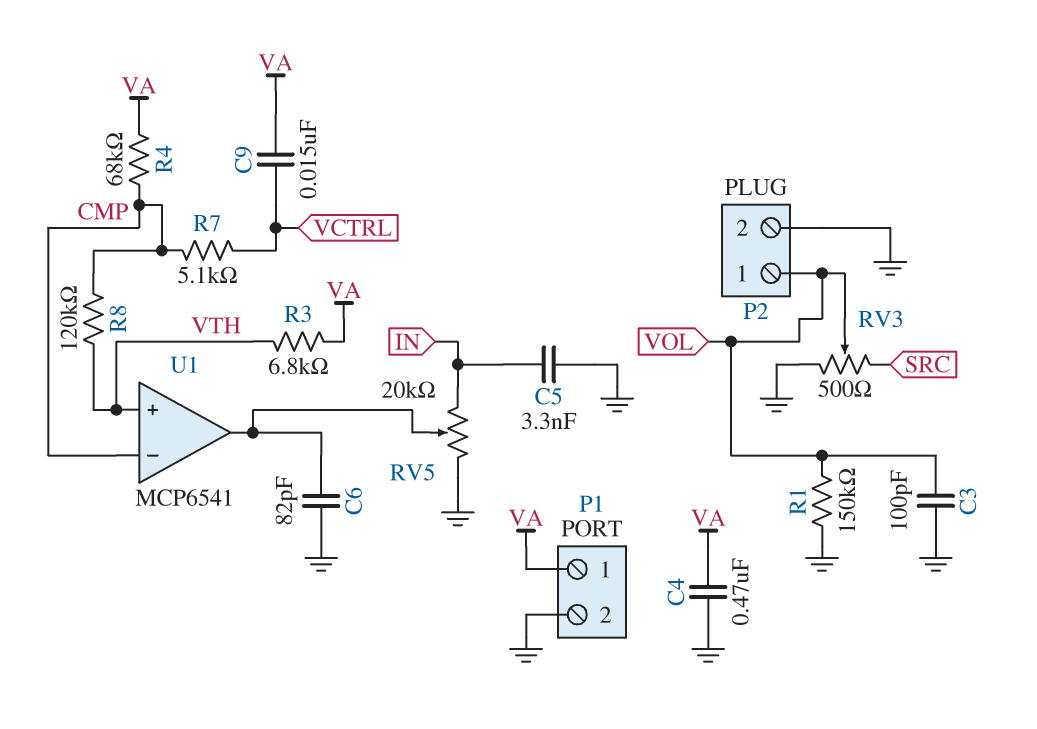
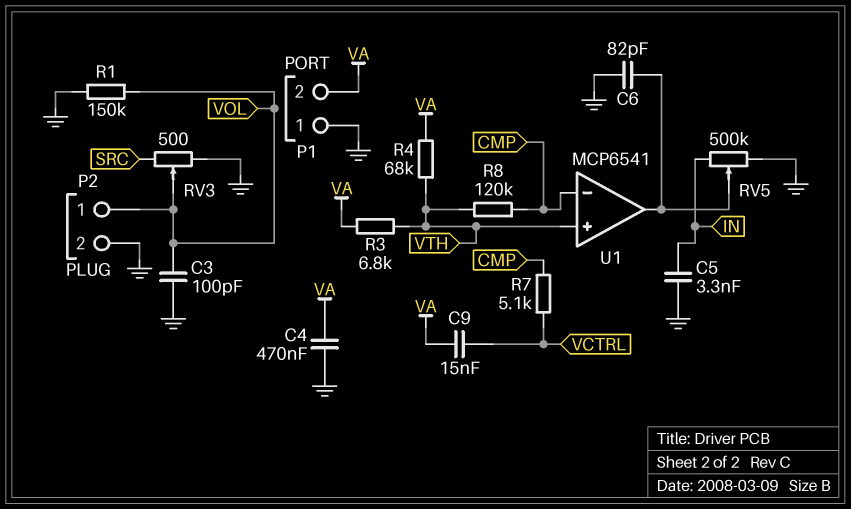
P1 pin 1: VA -> GND
P1 pin 2: GND -> VA
R4: 68k (CMP, VA) -> 68k (VA, VTH)
RV5: 20k (GND, IN, wiper U1/out) -> 500k (GND, IN, wiper U1/out)

